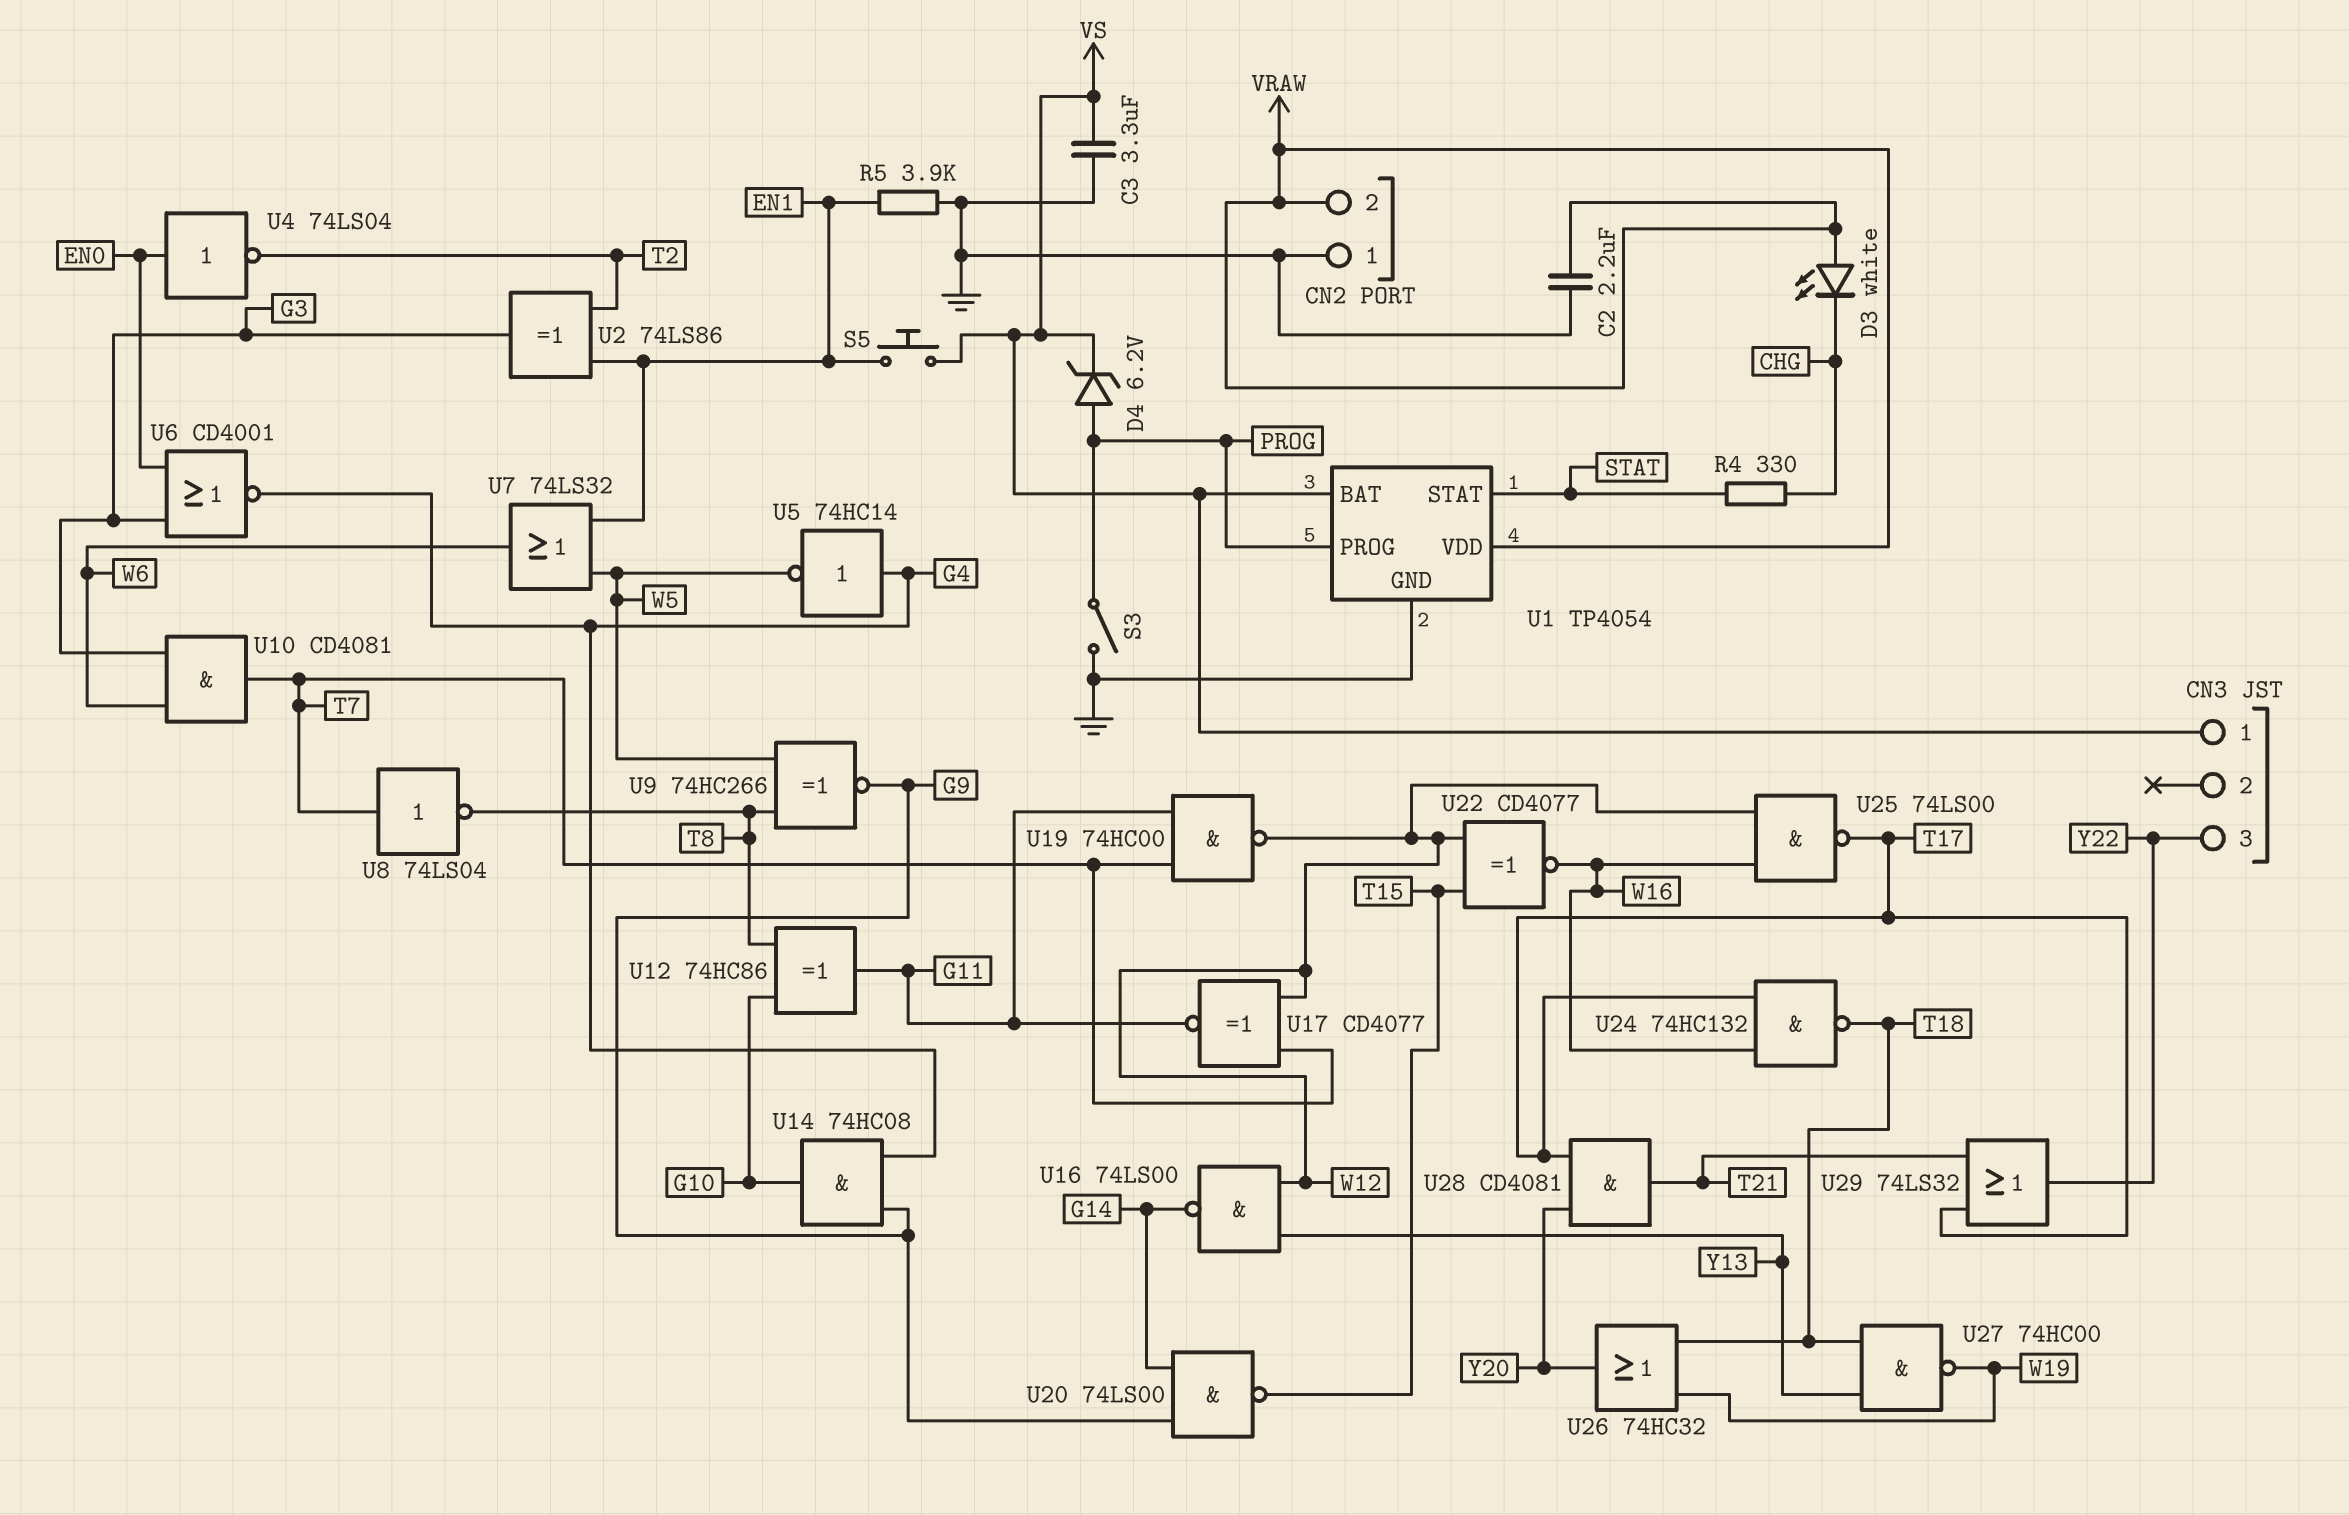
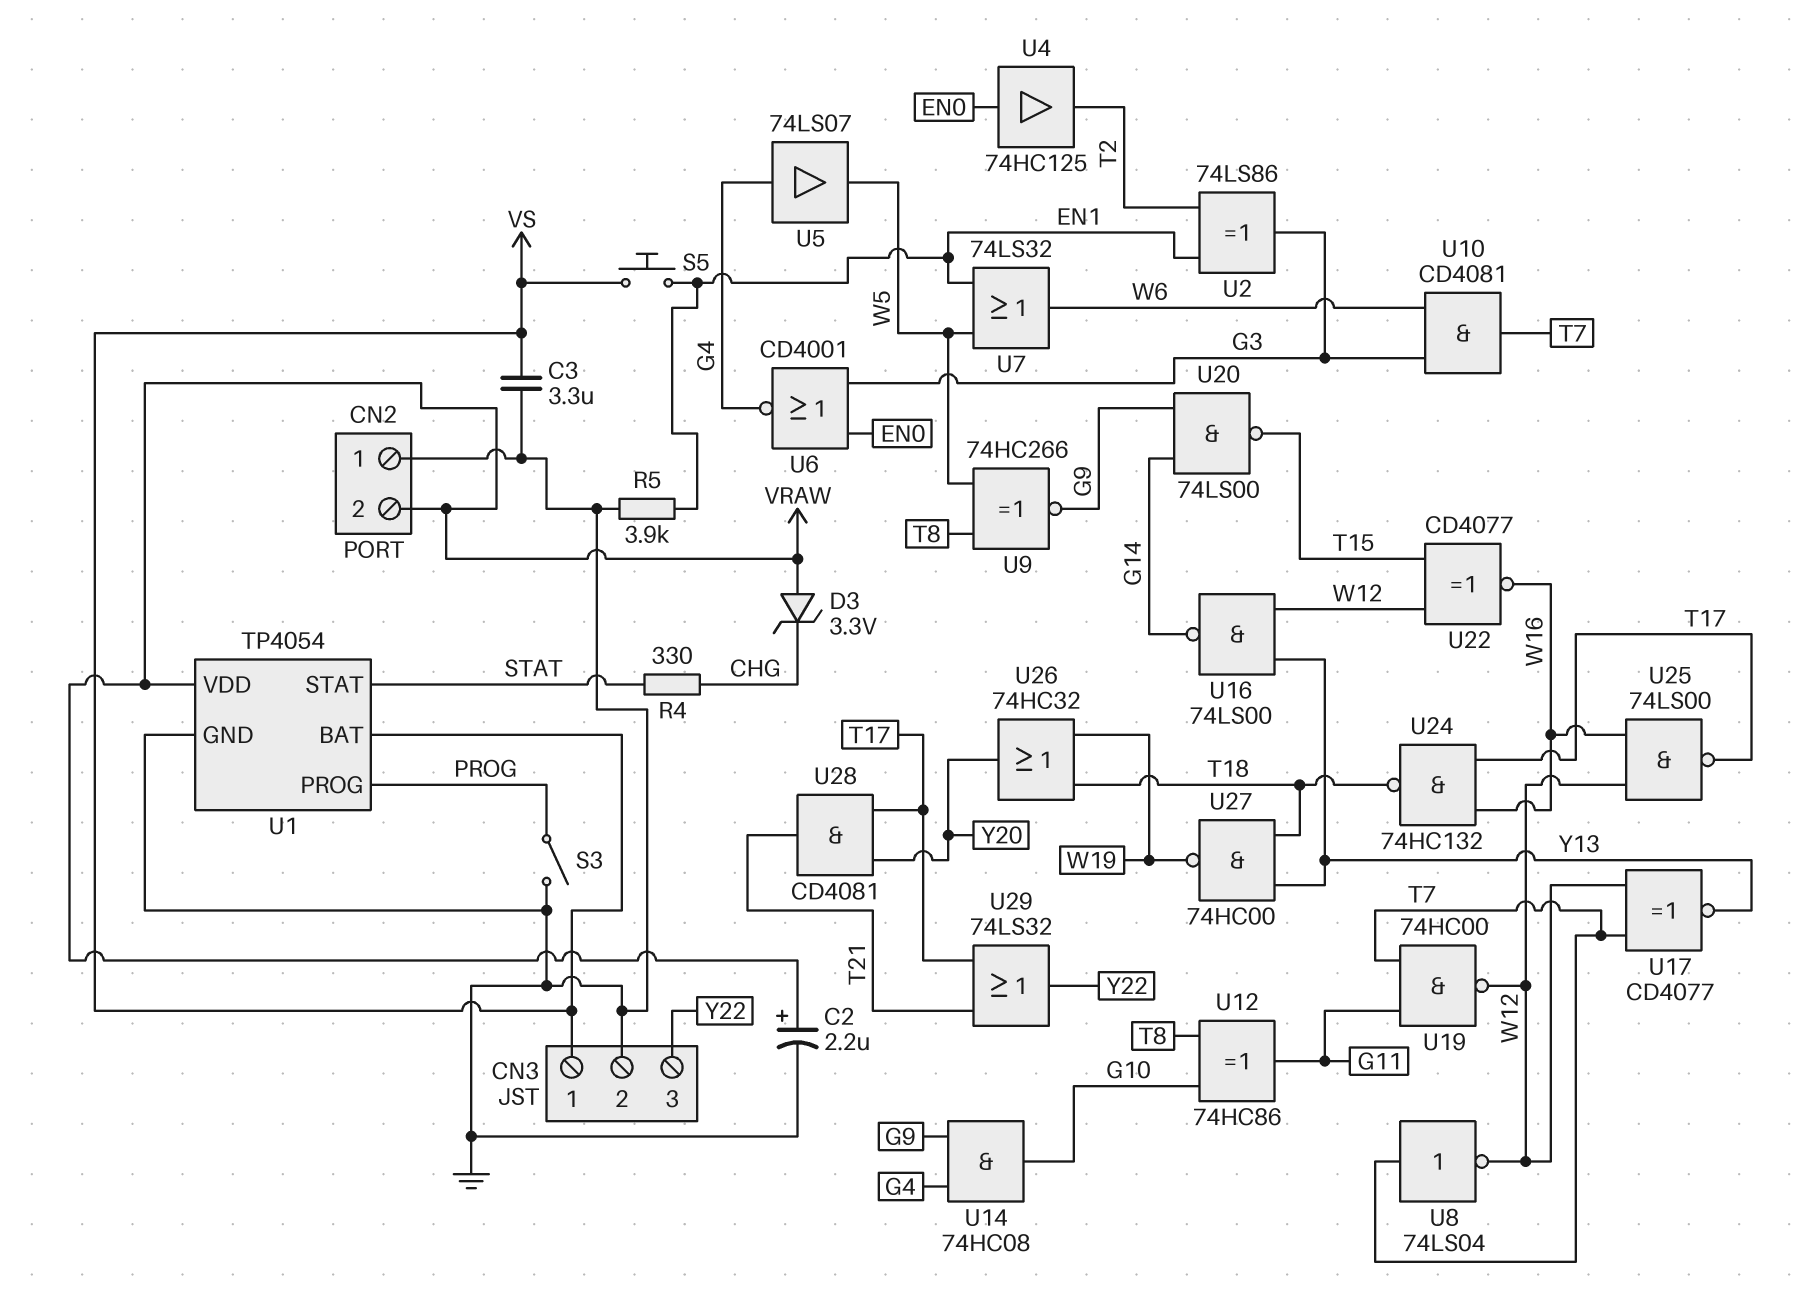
C2: 2.2uF (GND, VRAW) -> 2.2uF (plus VRAW, minus GND)
CN3 pin 2: none -> GND
D3: LED white (A VRAW, K CHG) -> zener 3.3V (A VRAW, K CHG)
D4: zener 6.2V (A PROG, K VS) -> none
U4: NOT 74LS04 (in EN0, out T2) -> buffer 74HC125 (in EN0, out T2)
U5: NOT 74HC14 (in G4, out W5) -> buffer 74LS07 (in G4, out W5)
U8: NOT 74LS04 (in T7, out T8) -> NOT 74LS04 (in T7, out W12)
U17: XNOR CD4077 (in T7, in W12, out G11) -> XNOR CD4077 (in T7, in W12, out Y13)

